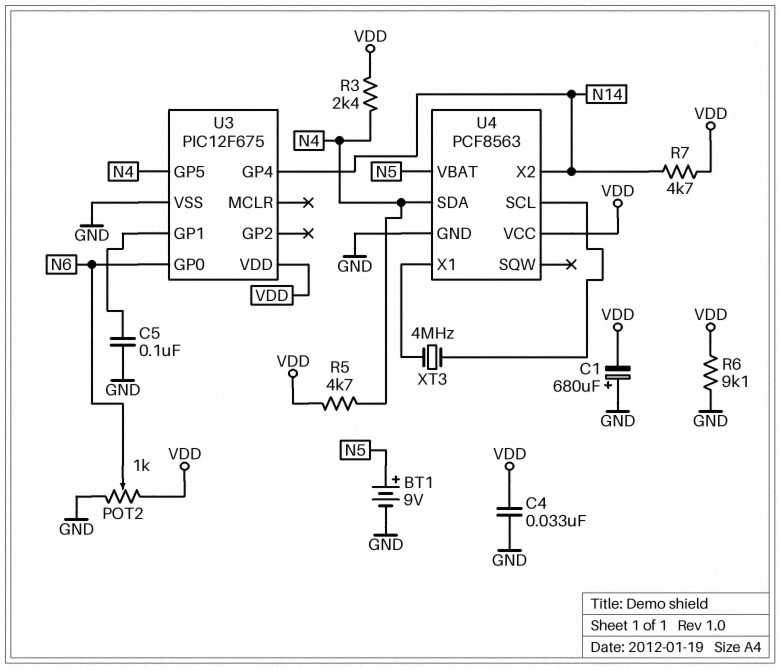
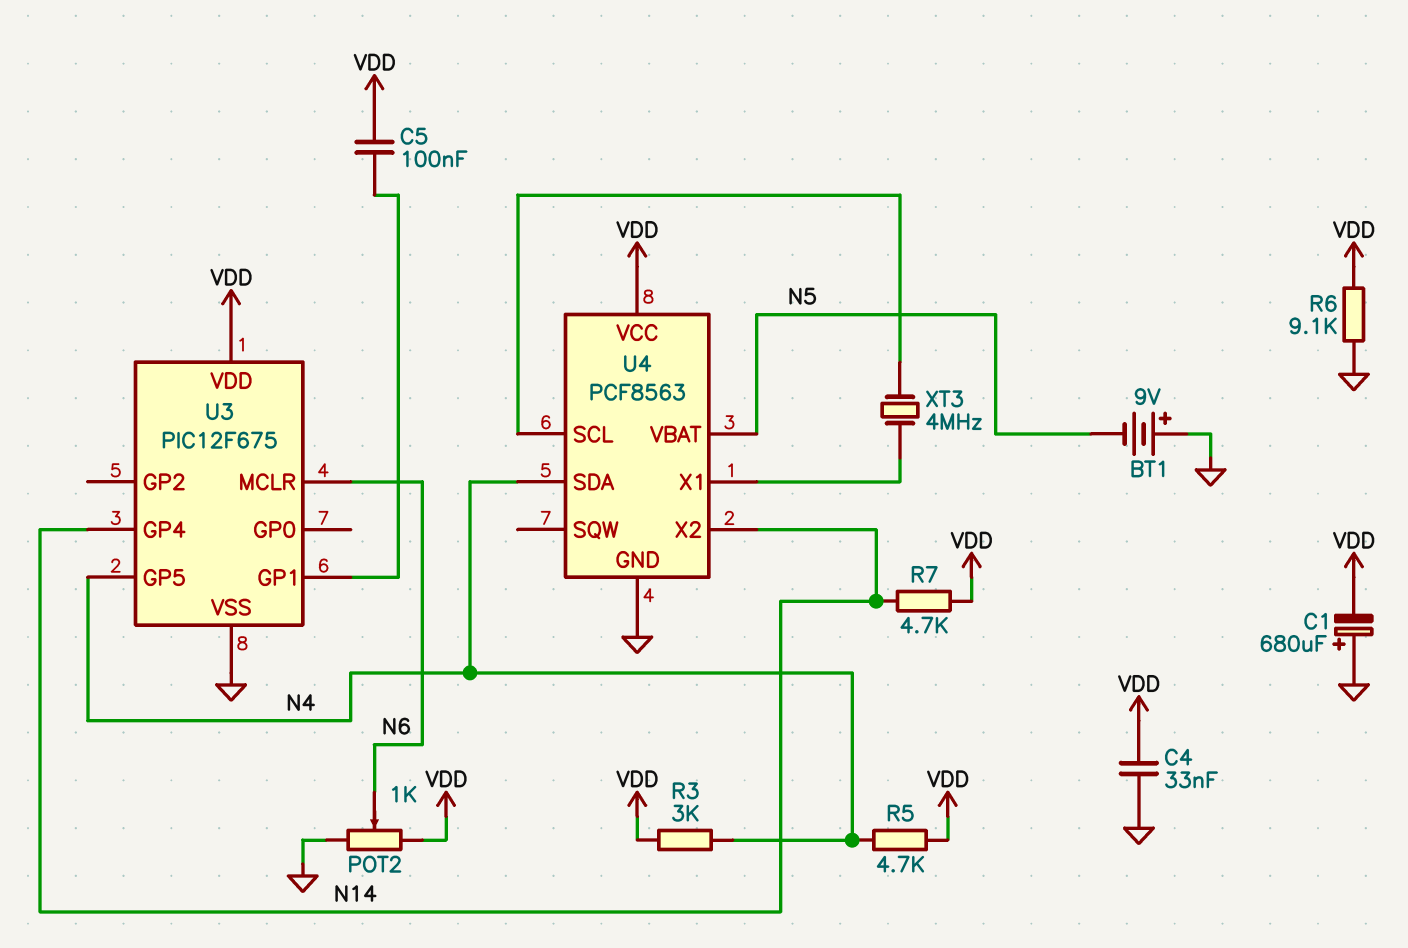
BT1: 9V (plus N5, minus GND) -> 9V (plus GND, minus N5)
C5: 100nF (GND, U3/GP1) -> 100nF (U3/GP1, VDD)
R3: 2.4k (N4, VDD) -> 3k (N4, VDD)
U3 pin GP0: N6 -> none
U3 pin MCLR: none -> N6

